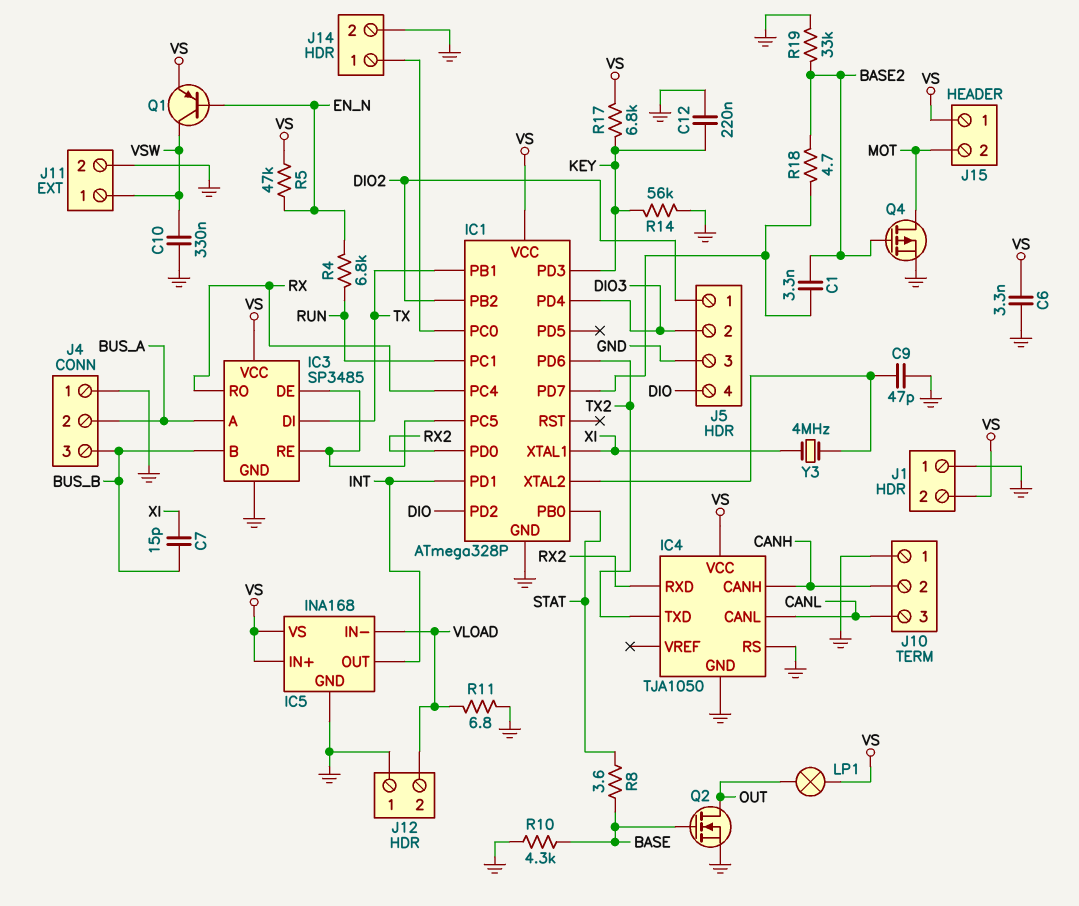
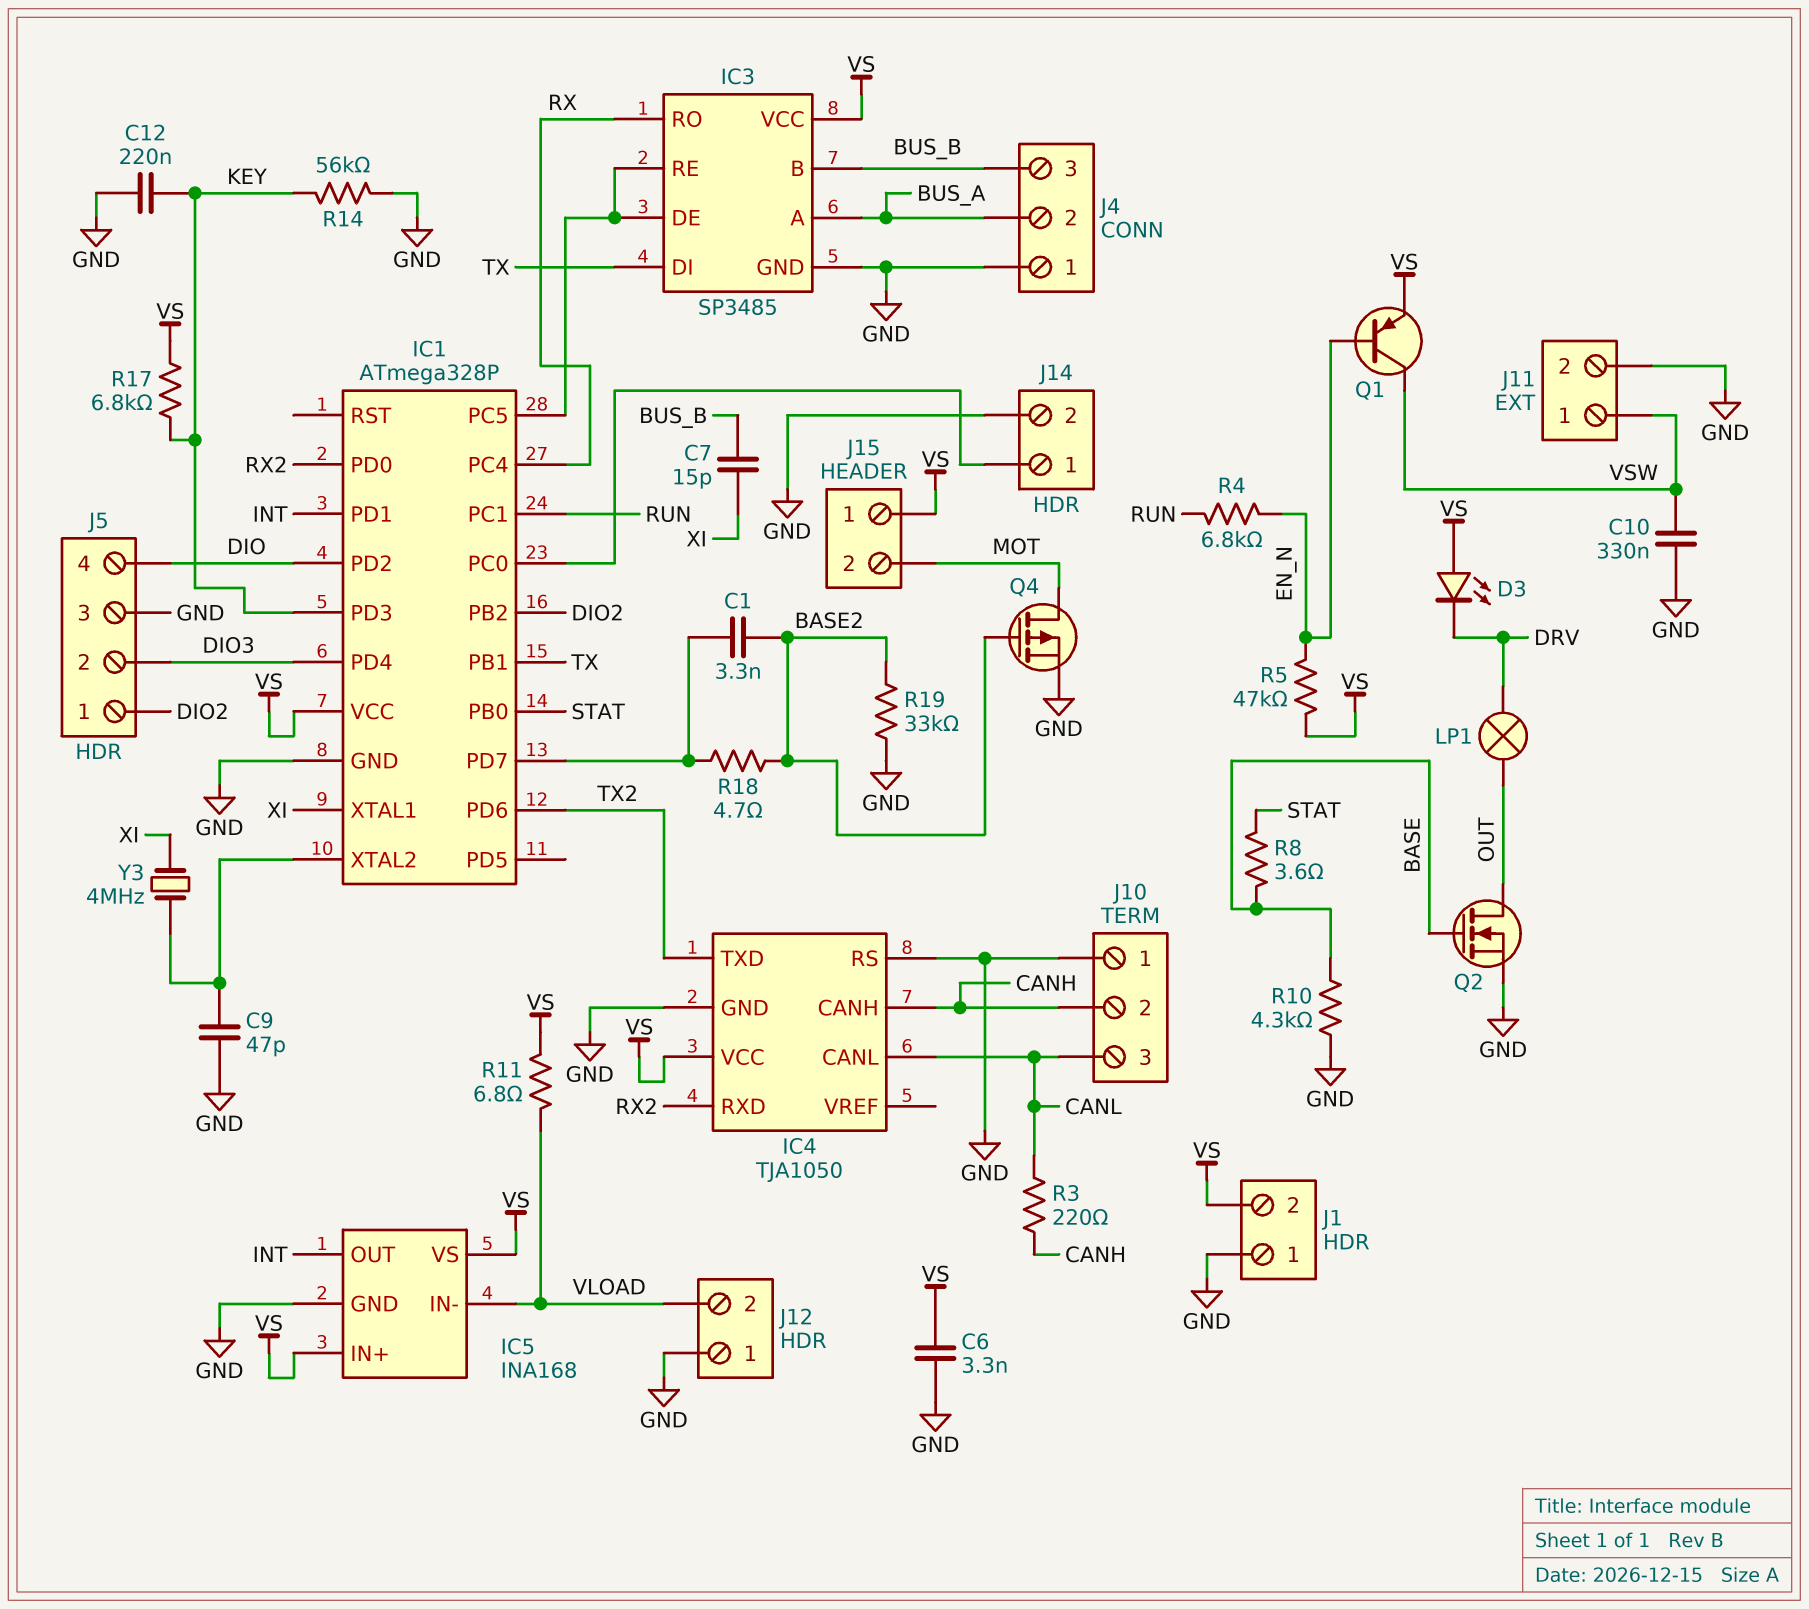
D3: none -> LED (A VS, K DRV)
LP1: lamp (OUT, VS) -> lamp (DRV, OUT)
R3: none -> 220 (CANH, CANL)
R11: 6.8 (GND, VLOAD) -> 6.8 (VLOAD, VS)

